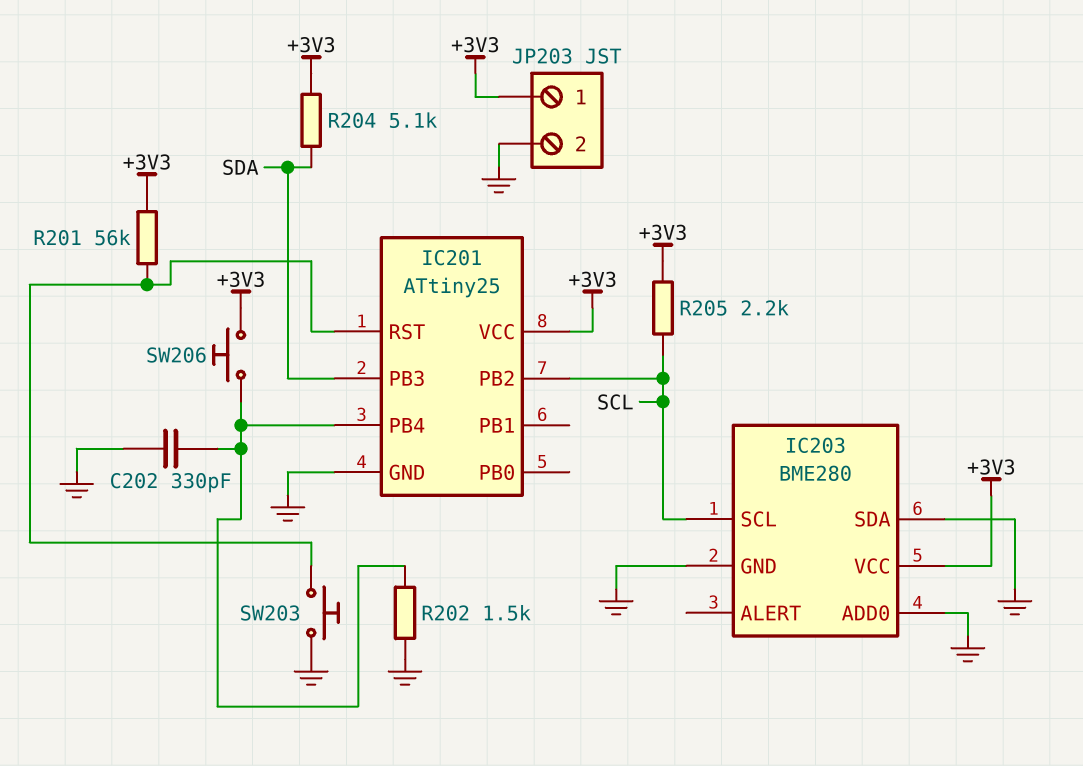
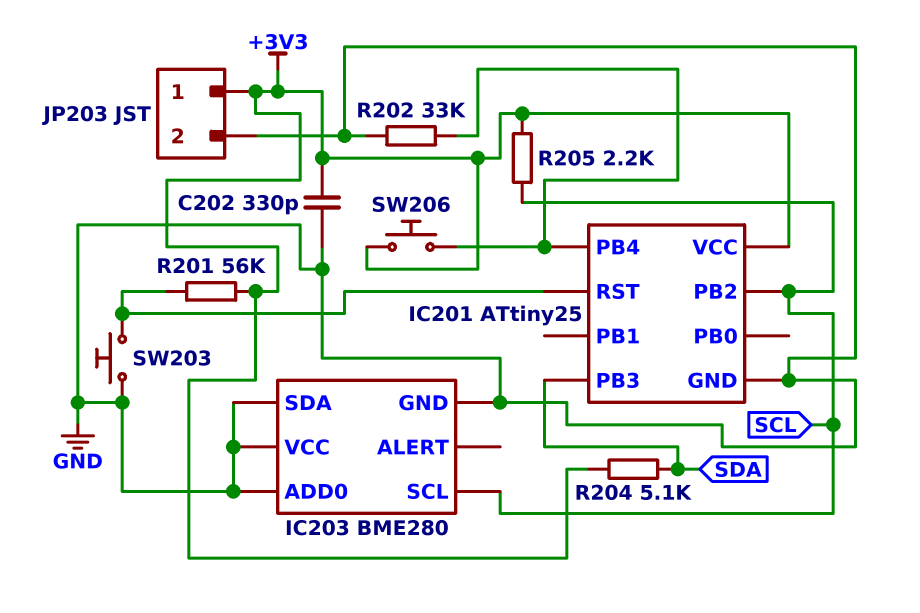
C202: 330pF (GND, IC201/PB4) -> 330pF (+3V3, GND)
IC203 pin VCC: +3V3 -> GND
R202: 1.5k (GND, IC201/PB4) -> 33k (GND, IC201/PB4)

